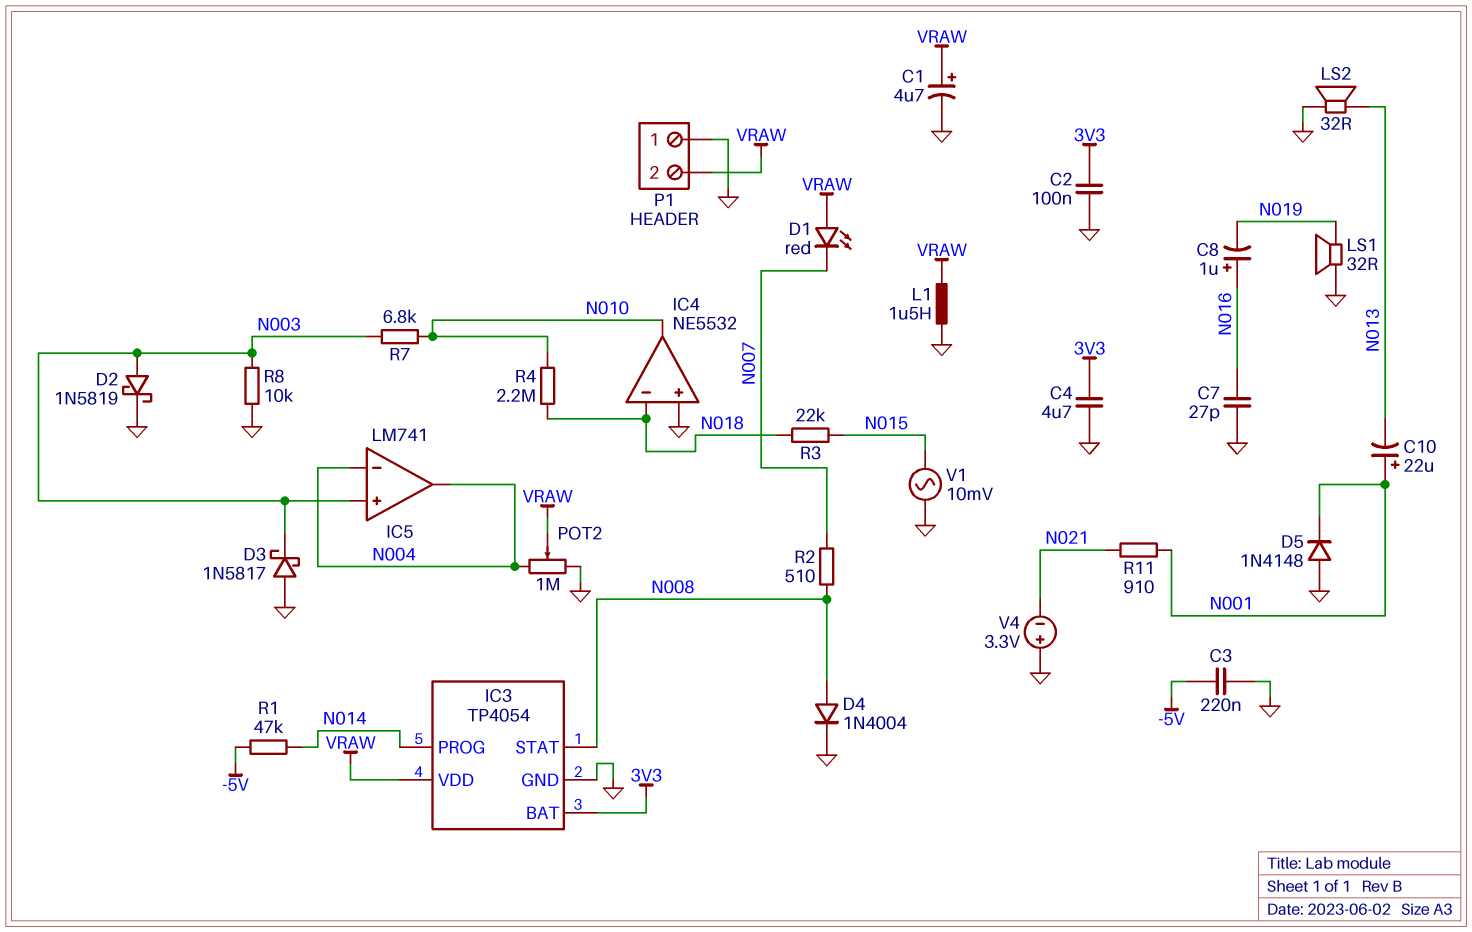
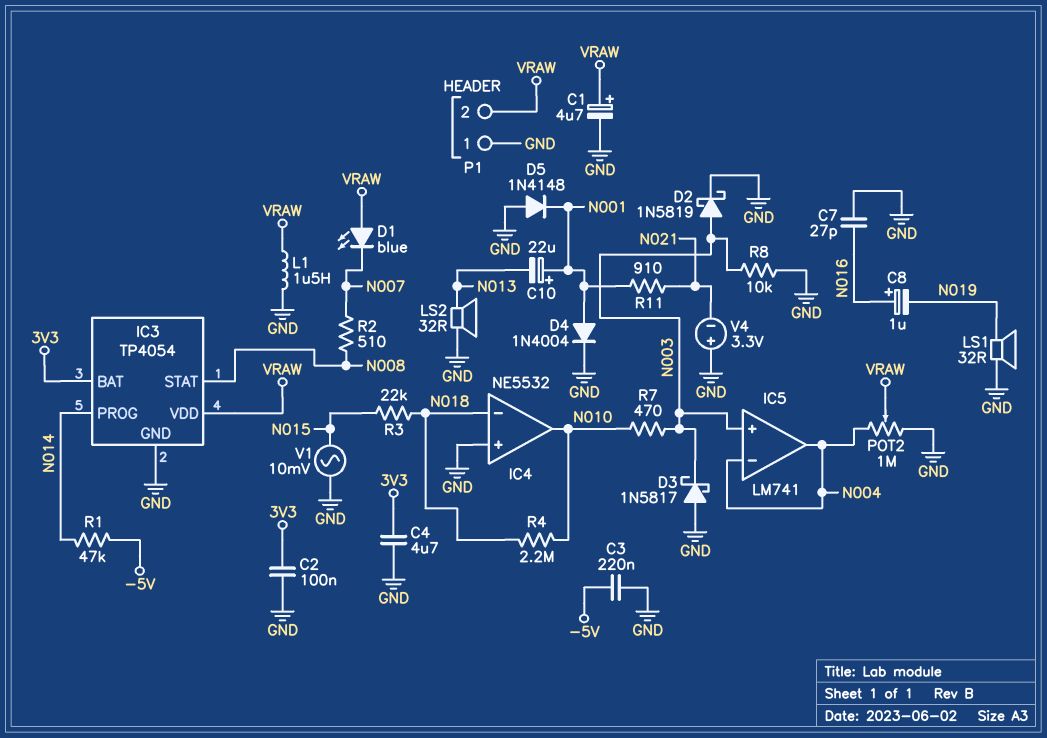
D1: LED red (A VRAW, K N007) -> LED blue (A VRAW, K N007)
D4: diode 1N4004 (A N008, K GND) -> diode 1N4004 (A N001, K GND)
R7: 6.8k (N003, N010) -> 470 (N003, N010)

